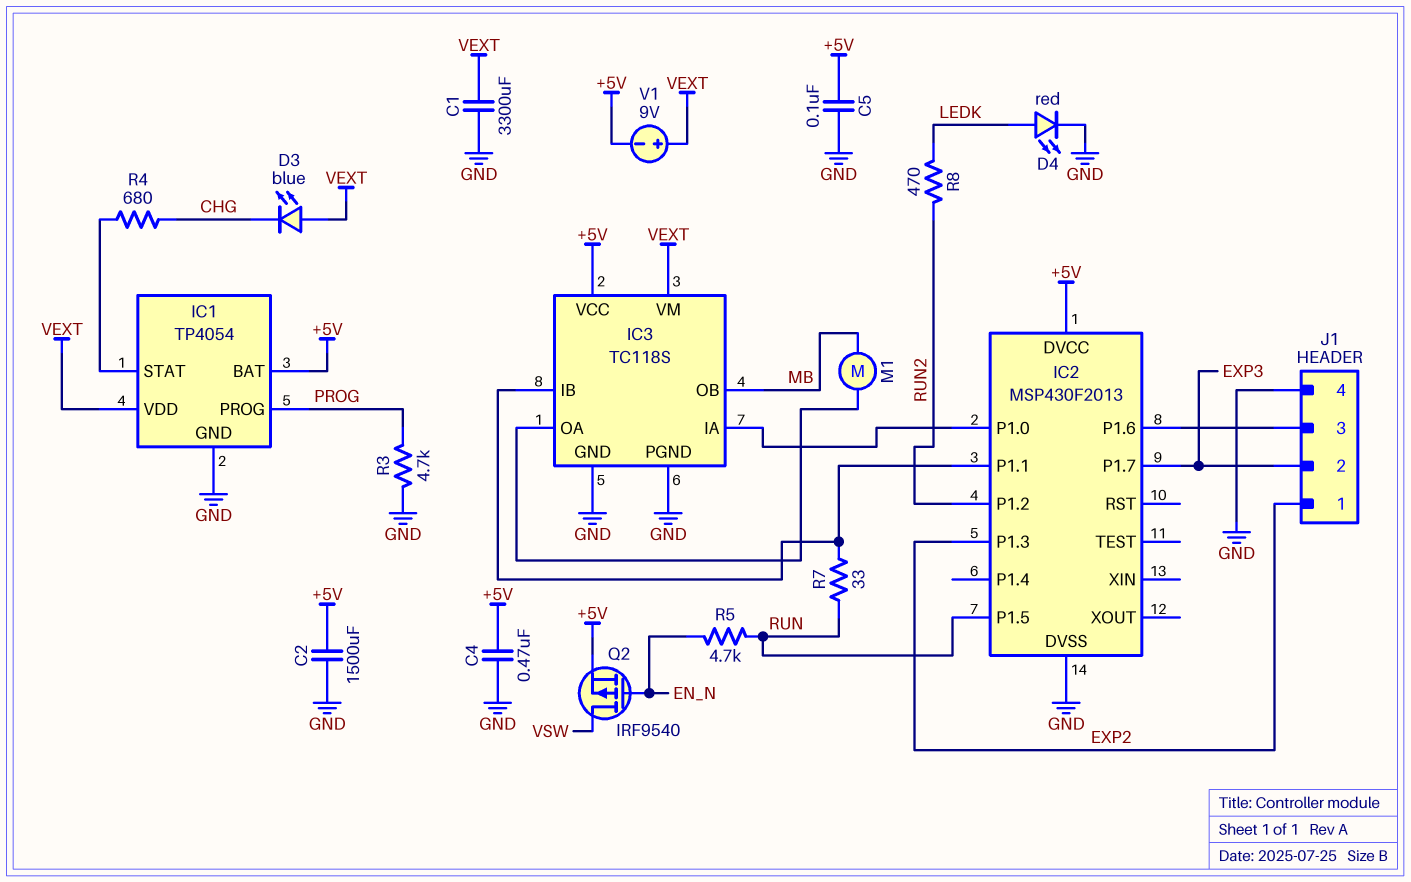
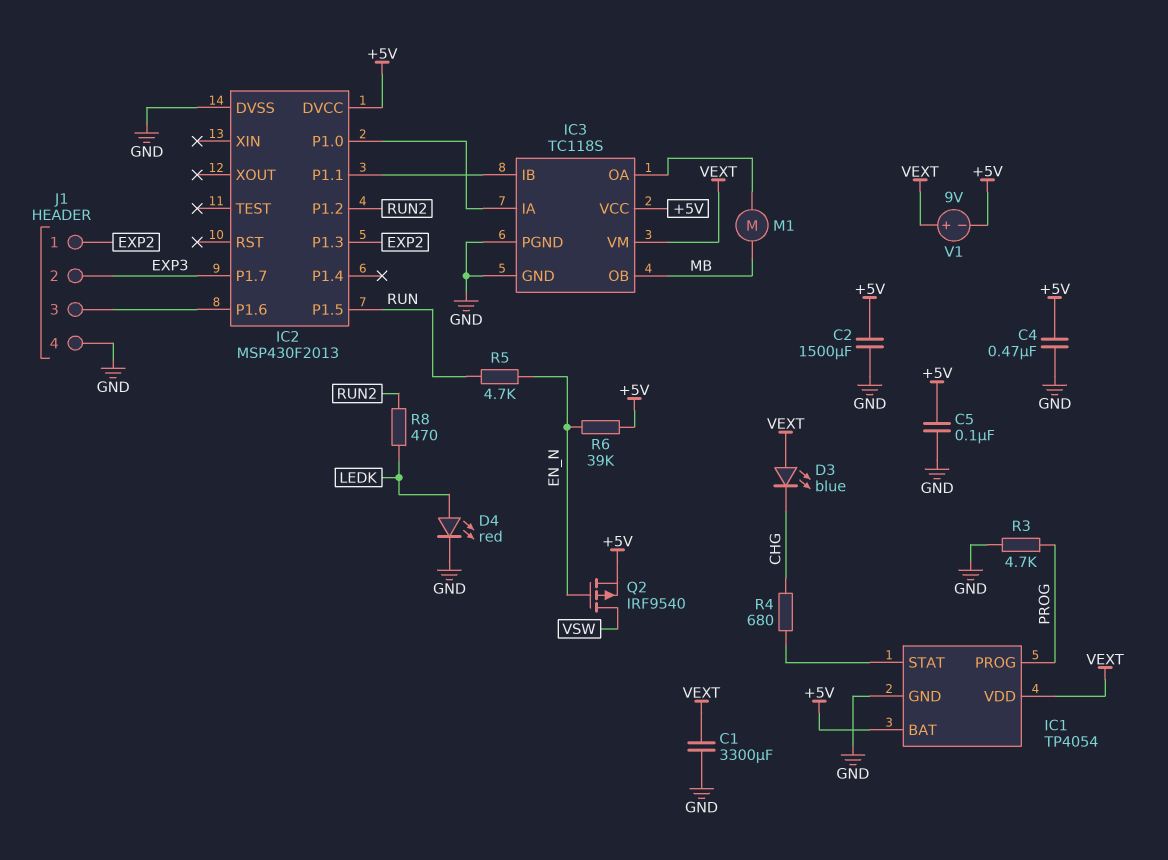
R6: none -> 39k (+5V, EN_N)
R7: 33 (IC2/P1.1, RUN) -> none

